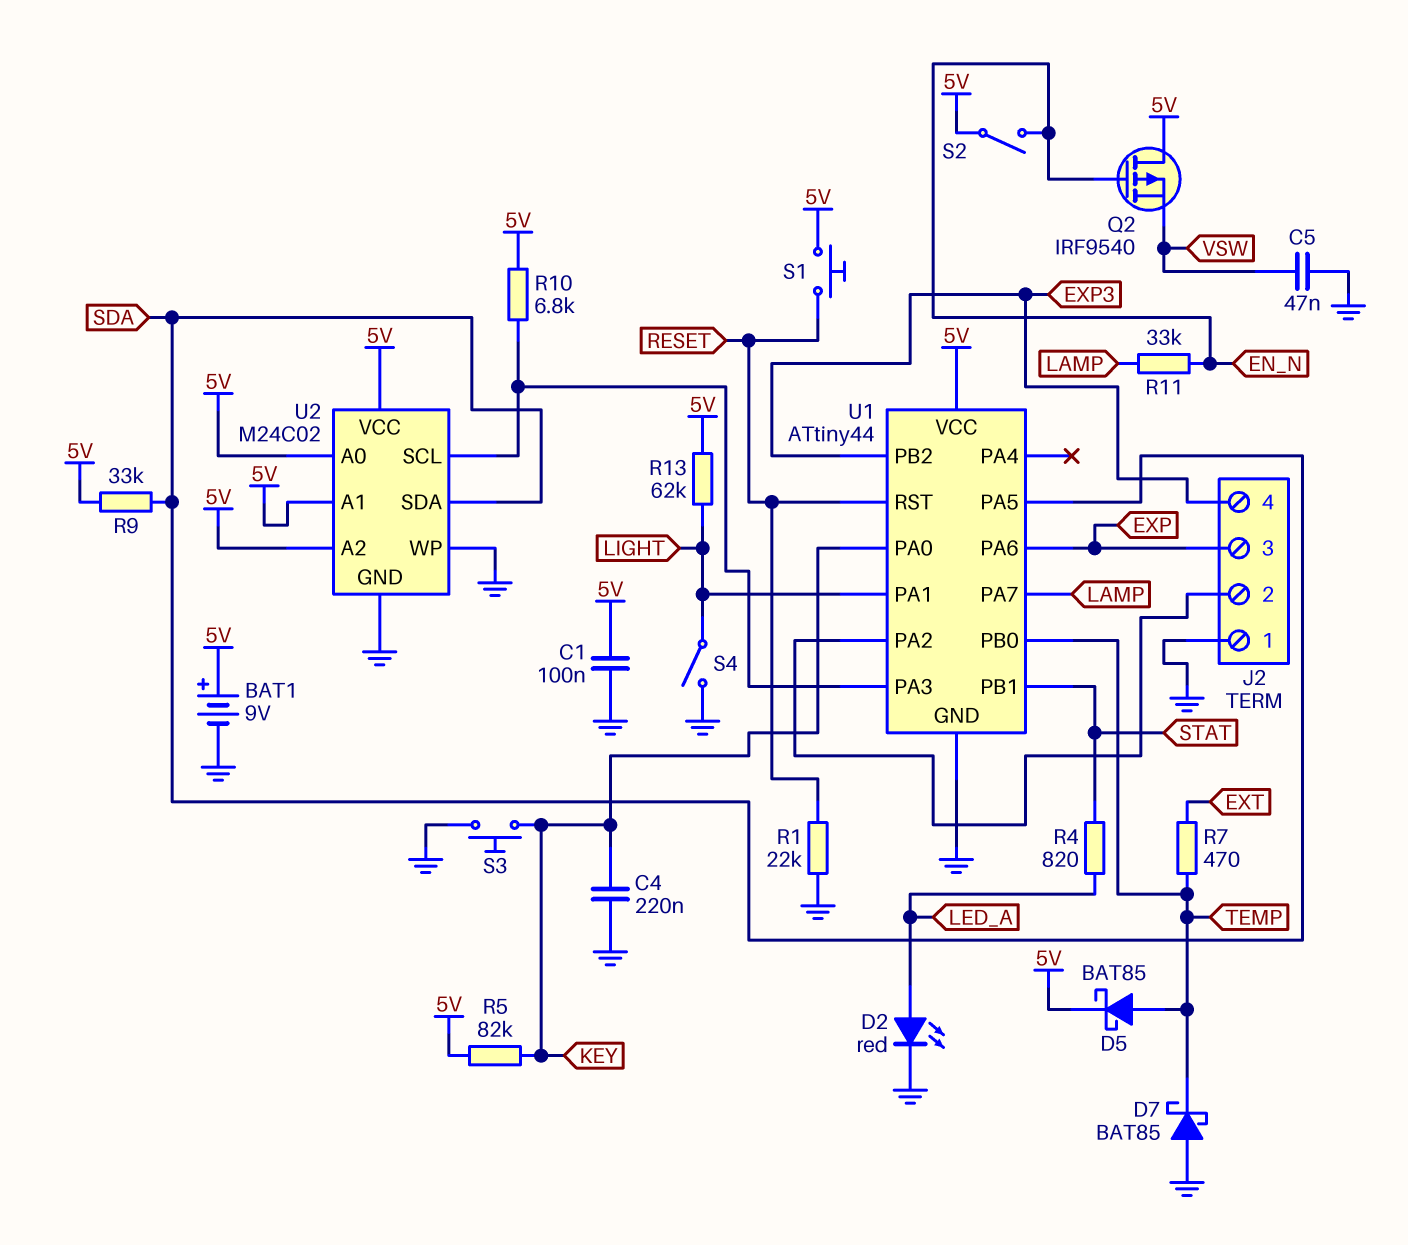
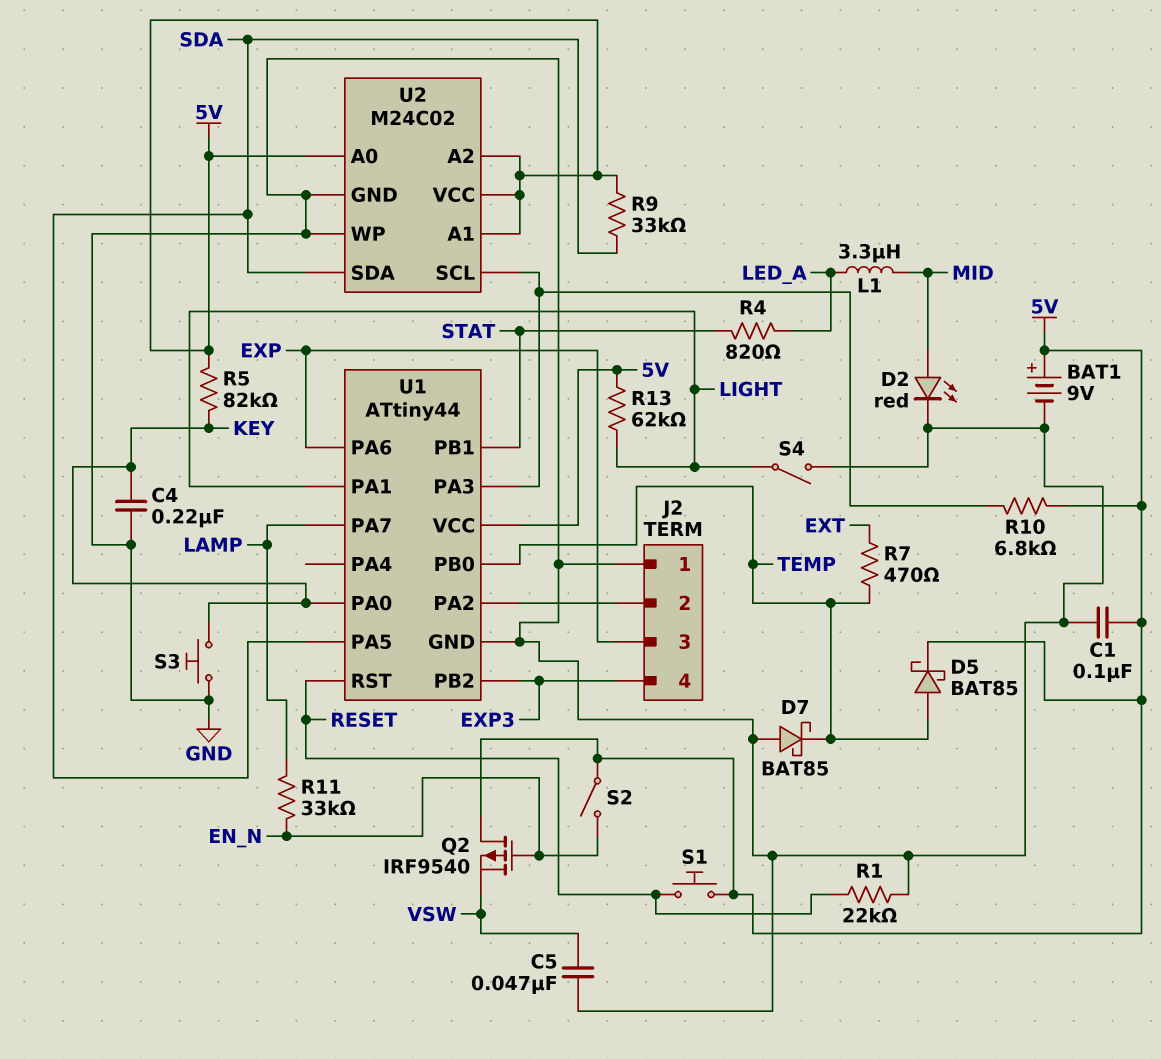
D2: LED red (A LED_A, K GND) -> LED red (A MID, K GND)
L1: none -> 3.3uH (LED_A, MID)

